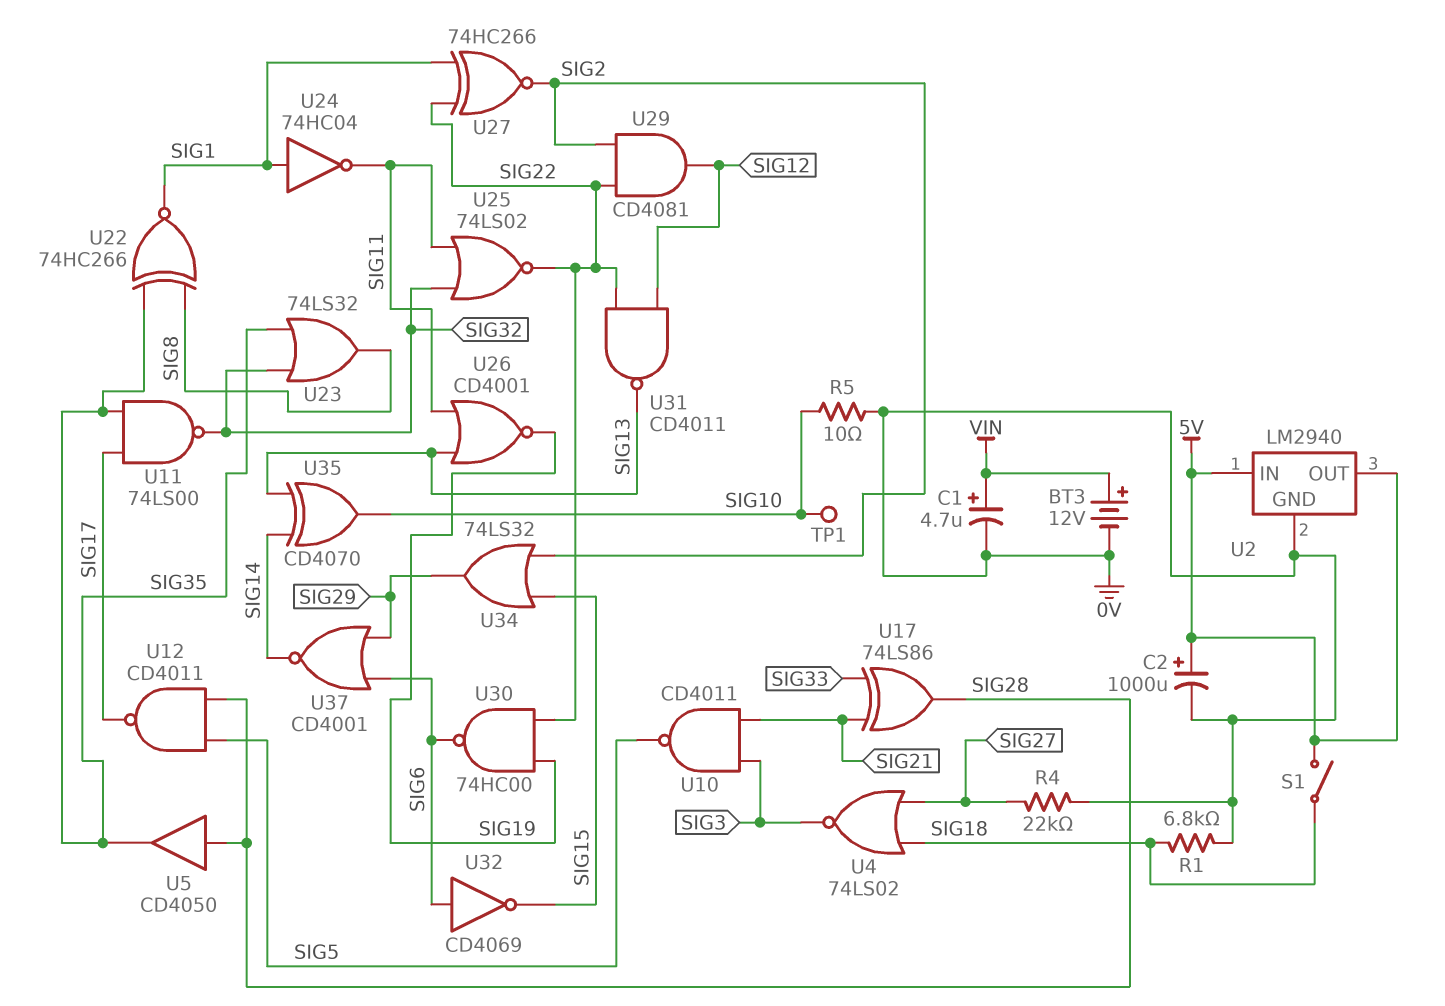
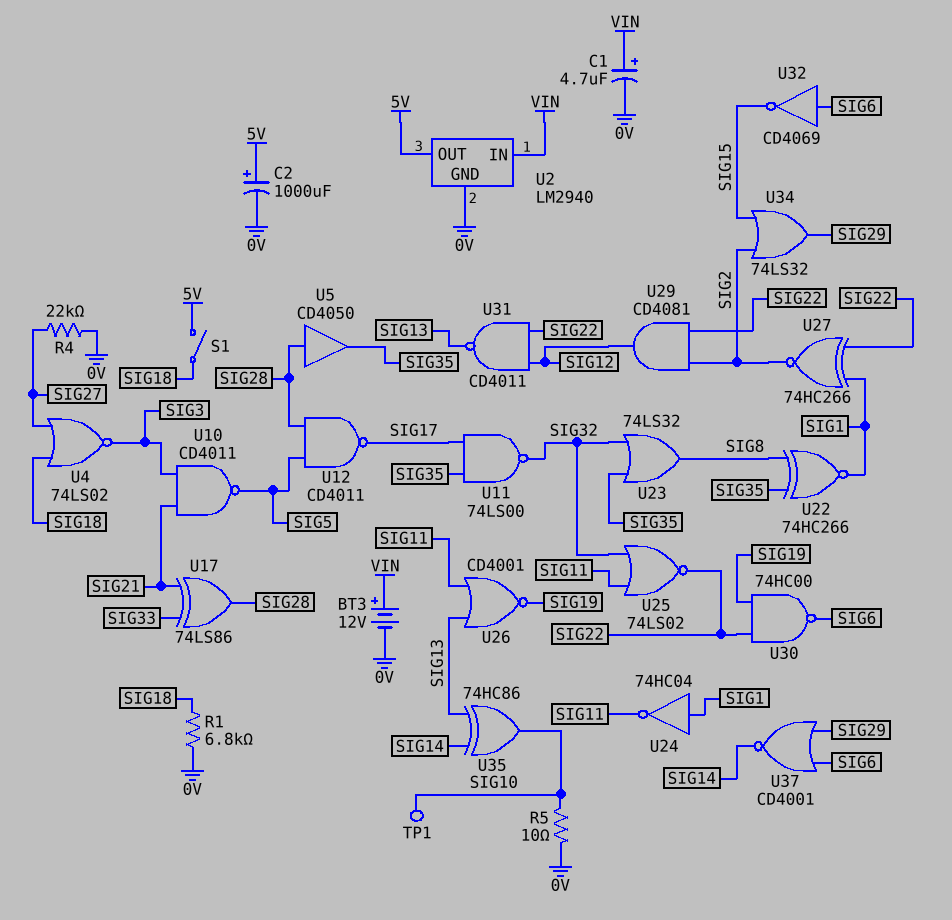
U2 pin IN: 5V -> VIN
U35: XOR CD4070 (in SIG13, in SIG14, out SIG10) -> XOR 74HC86 (in SIG13, in SIG14, out SIG10)

